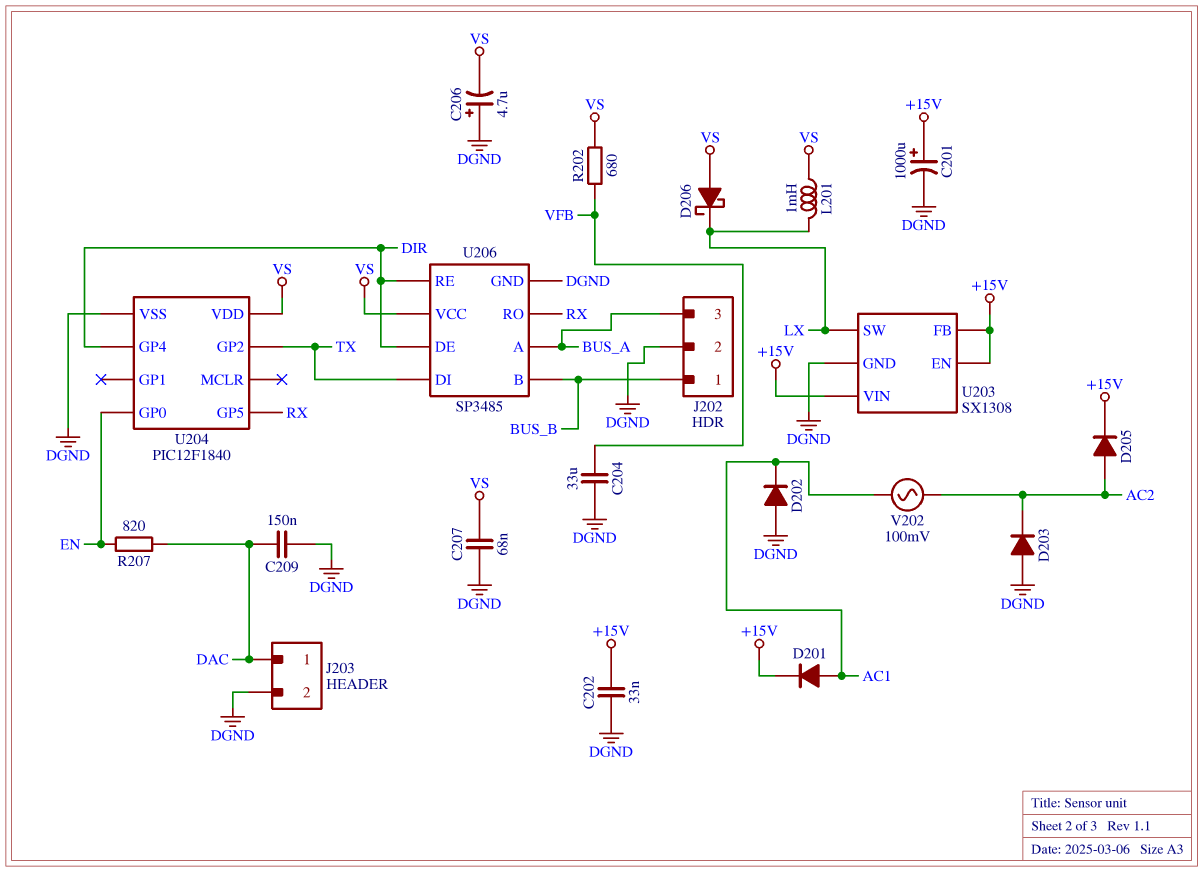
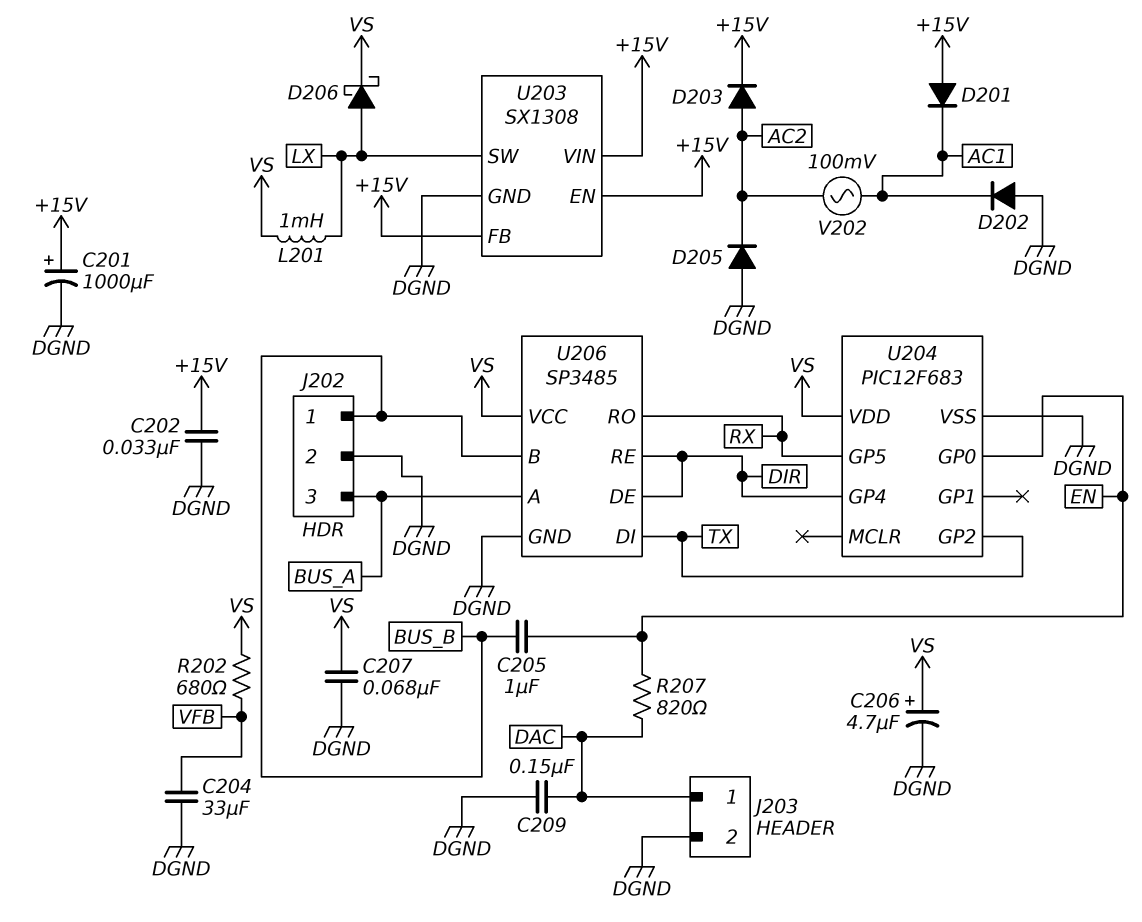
C205: none -> 1uF (BUS_B, EN)
C206: 4.7uF (plus DGND, minus VS) -> 4.7uF (plus VS, minus DGND)
D201: diode (A AC1, K +15V) -> diode (A +15V, K AC1)
D203: diode (A DGND, K AC2) -> diode (A AC2, K +15V)
D205: diode (A AC2, K +15V) -> diode (A DGND, K AC2)
D206: schottky (A VS, K LX) -> schottky (A LX, K VS)
U204: PIC12F1840 -> PIC12F683

